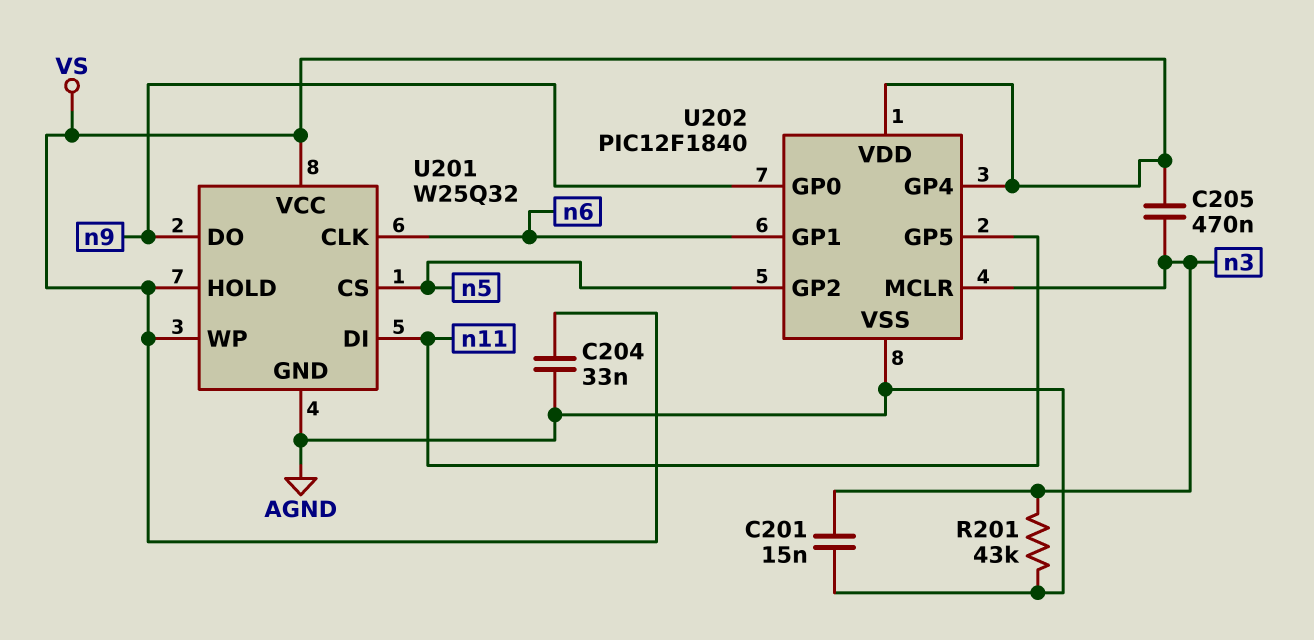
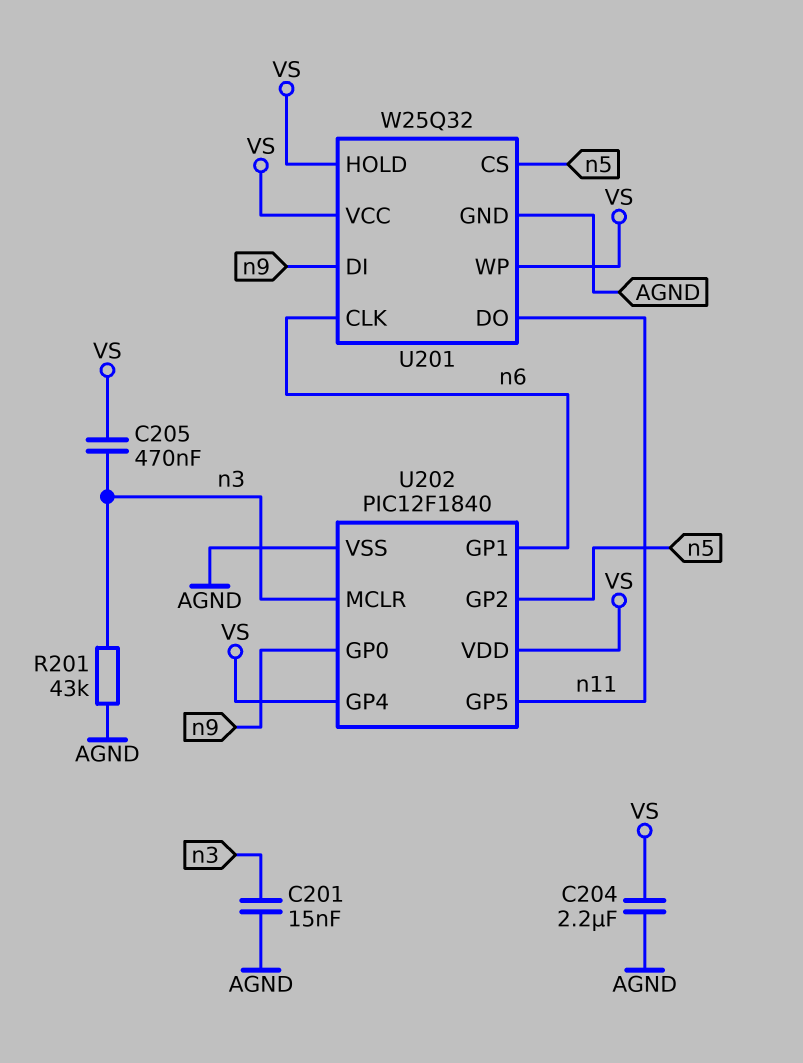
C204: 33nF (AGND, VS) -> 2.2uF (AGND, VS)
U201 pin DI: n11 -> n9
U201 pin DO: n9 -> n11

